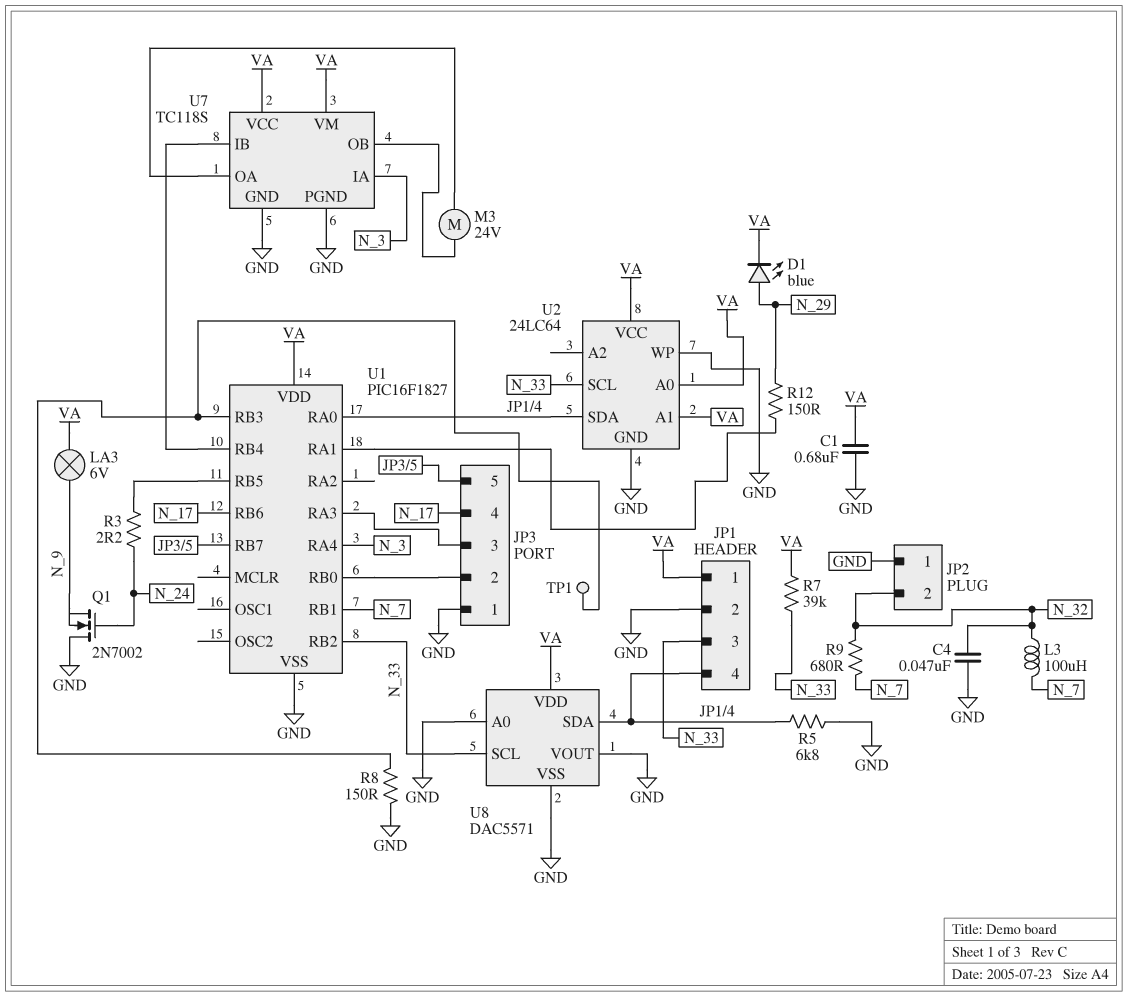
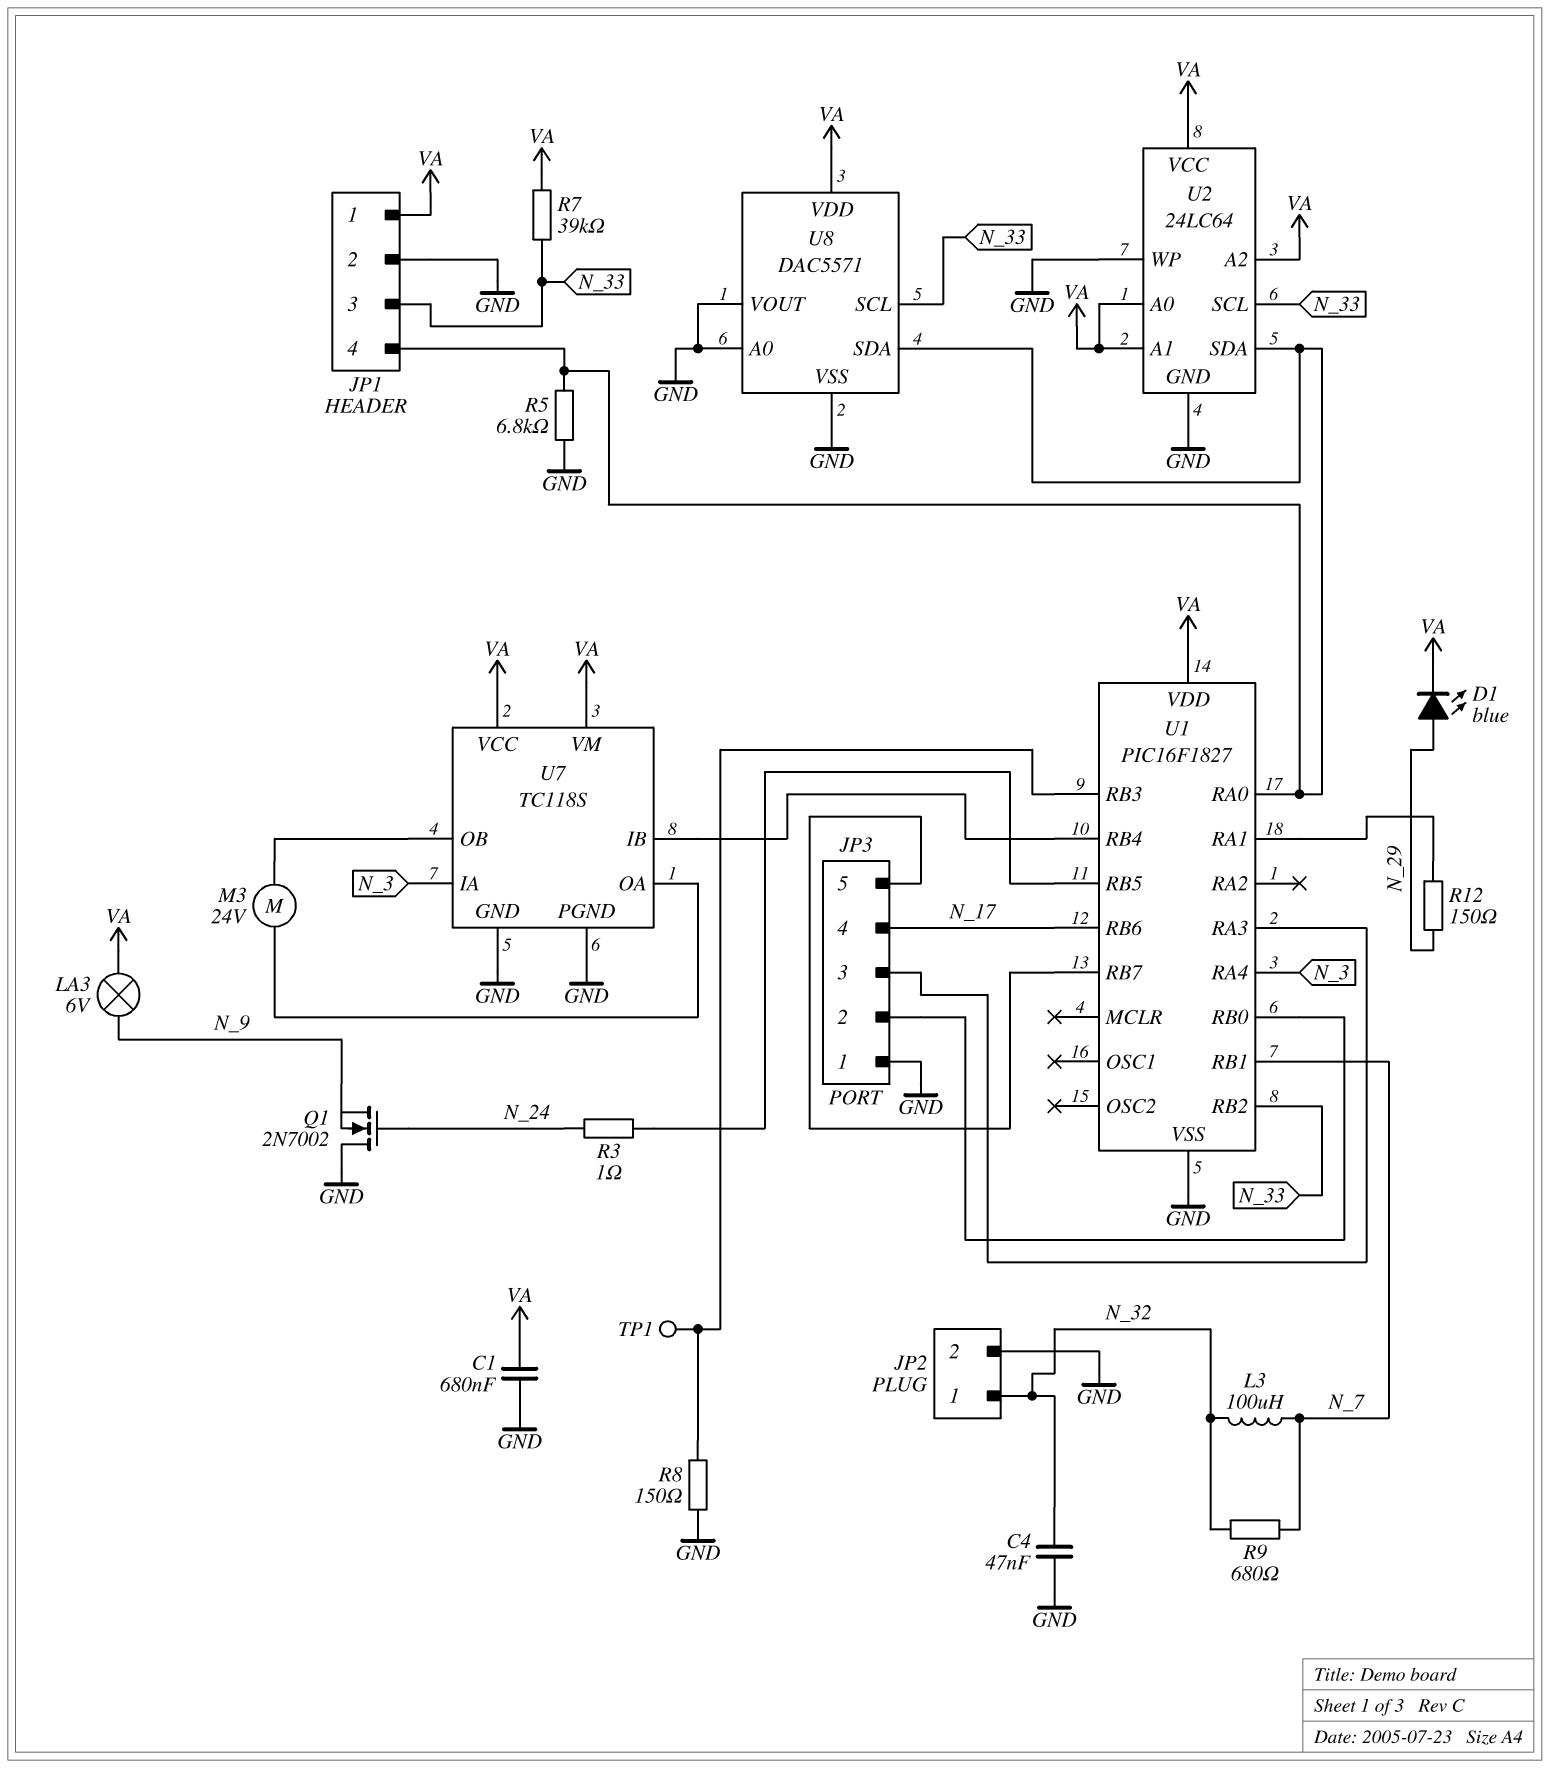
JP2 pin 1: GND -> N_32
JP2 pin 2: N_32 -> GND
R3: 2.2 (N_24, U1/RB5) -> 1 (N_24, U1/RB5)
U2 pin A2: none -> VA

